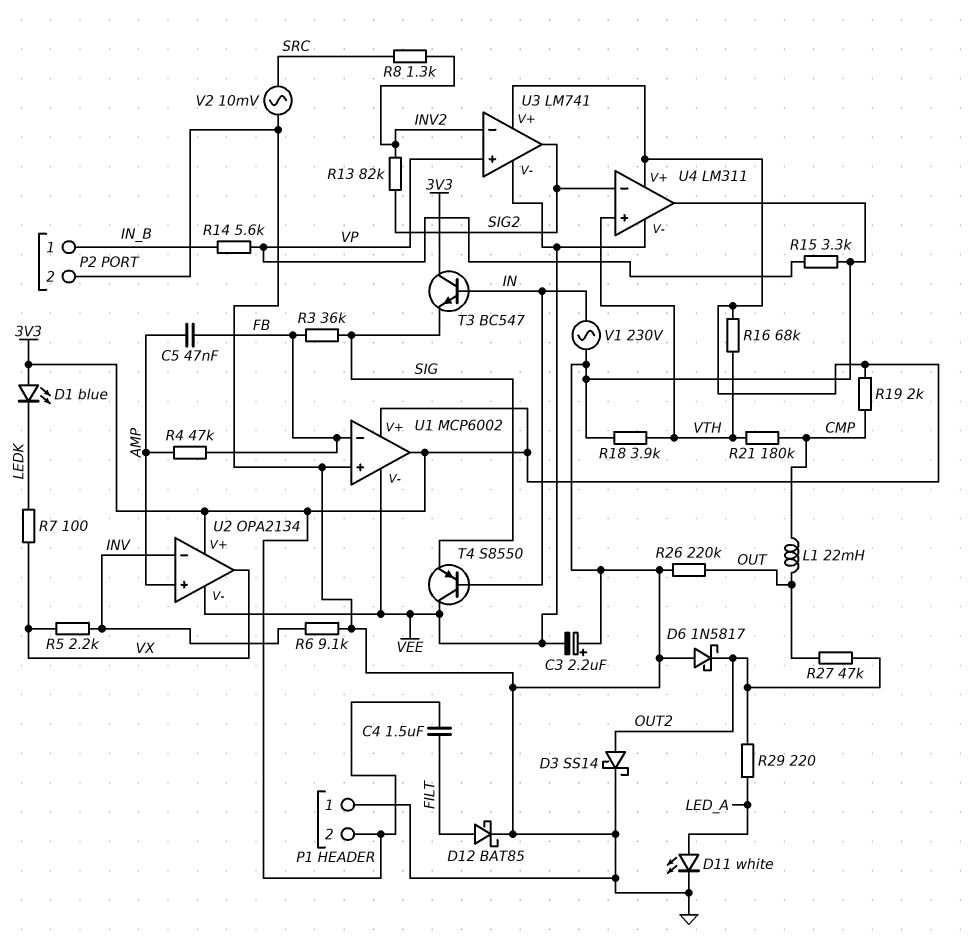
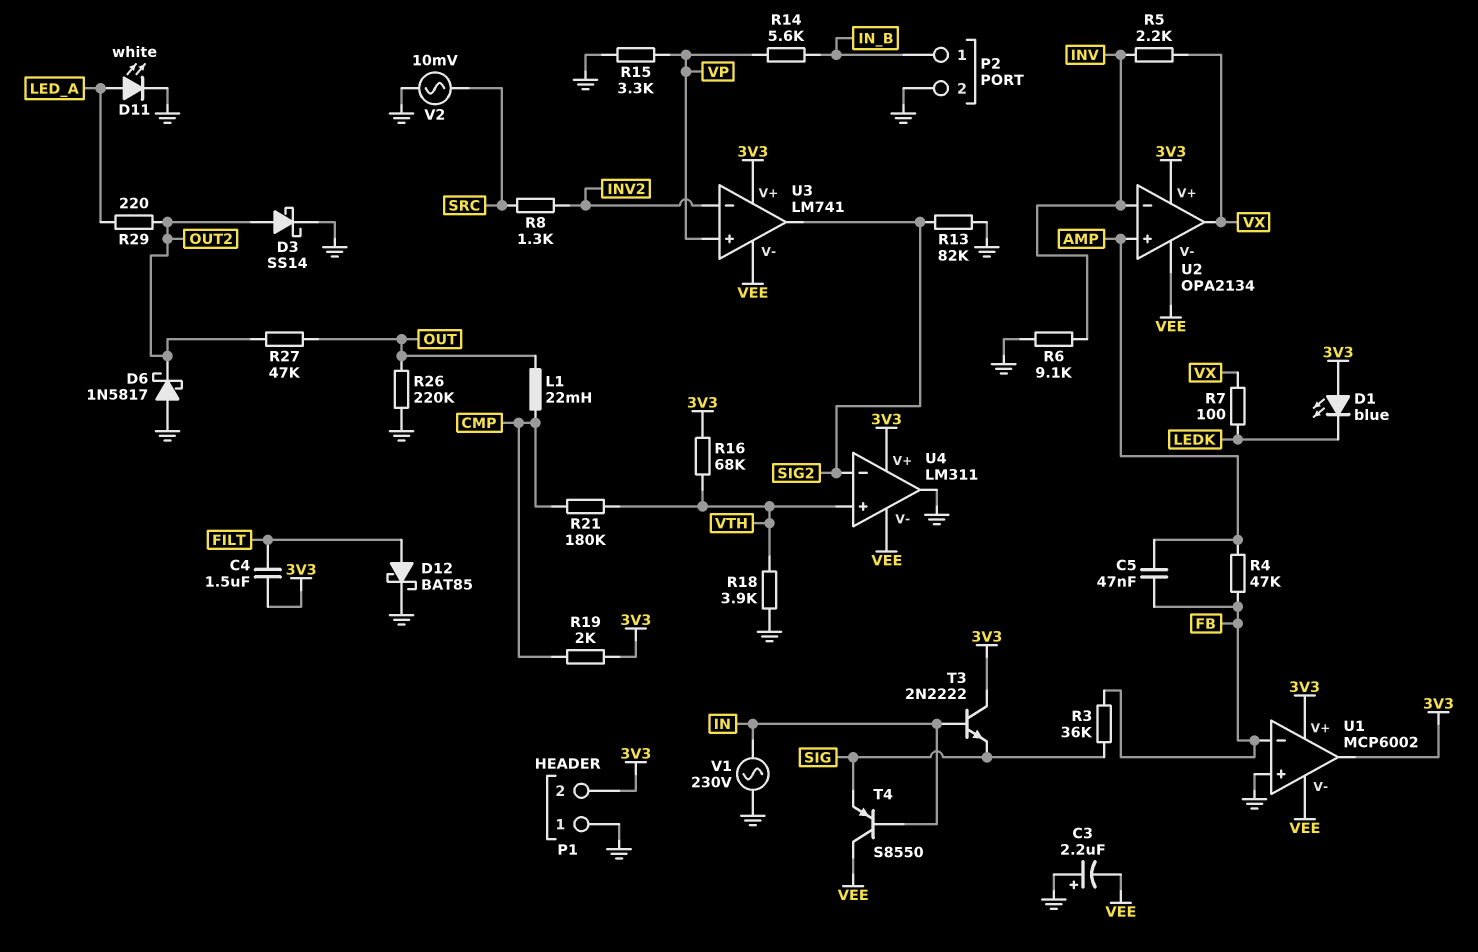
R13: 82k (INV2, SIG2) -> 82k (GND, SIG2)
T3: NPN BC547 (B IN, C 3V3, E SIG) -> NPN 2N2222 (B IN, C 3V3, E SIG)

